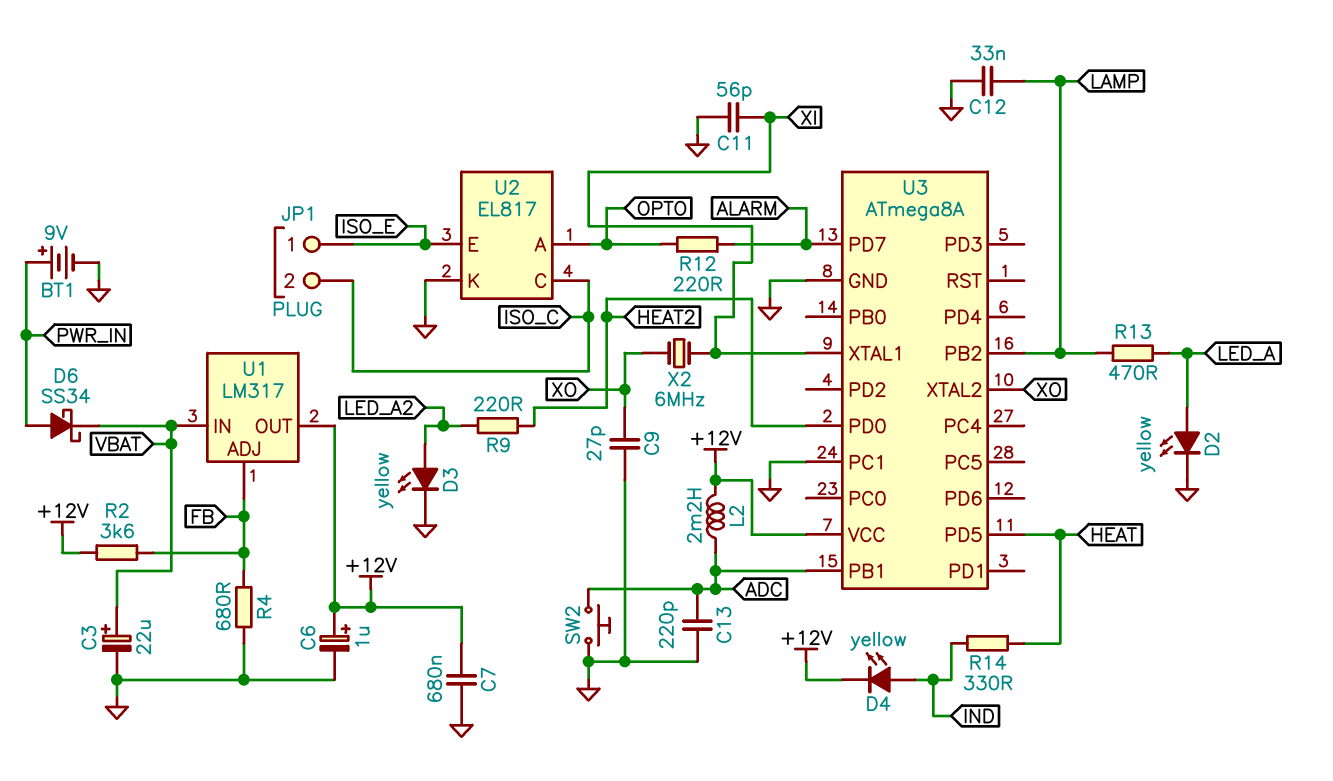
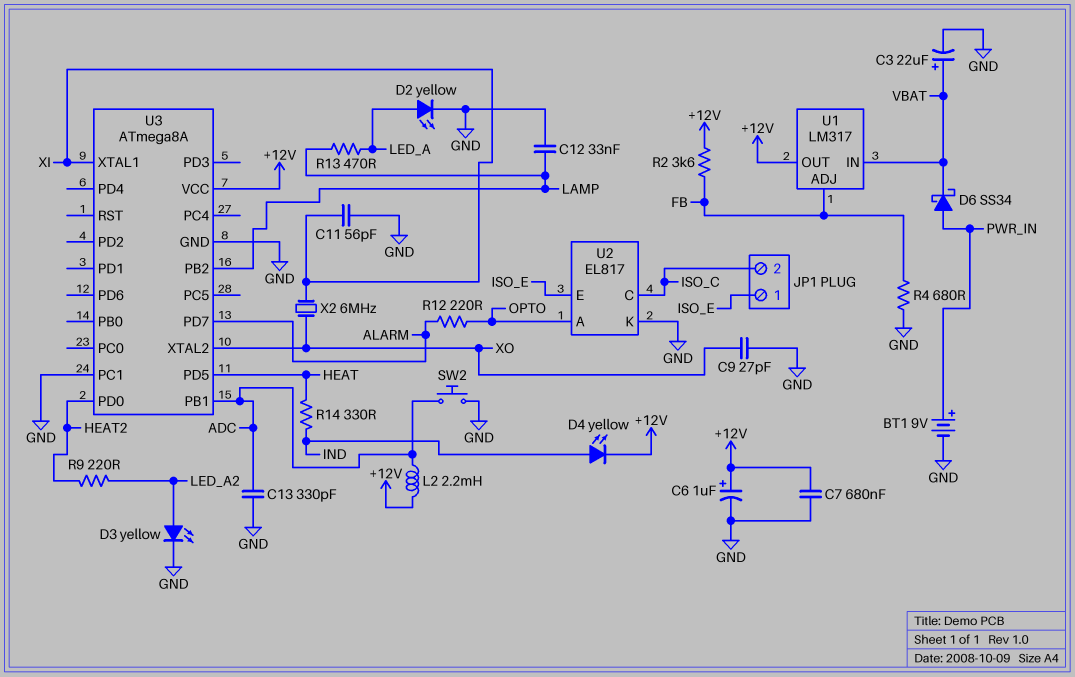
C13: 220pF (ADC, GND) -> 330pF (ADC, GND)

